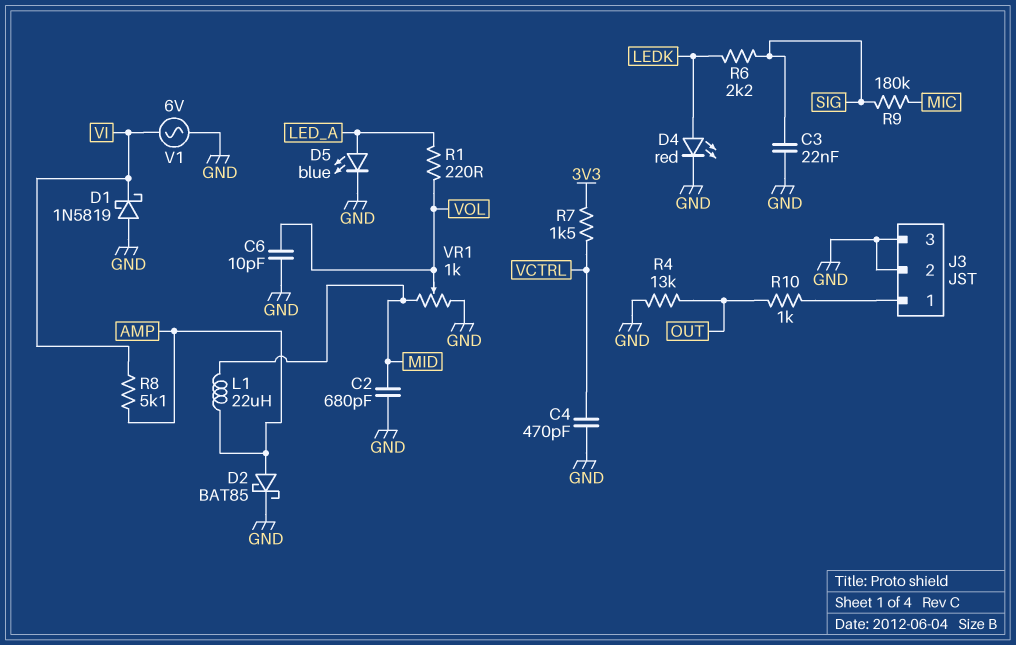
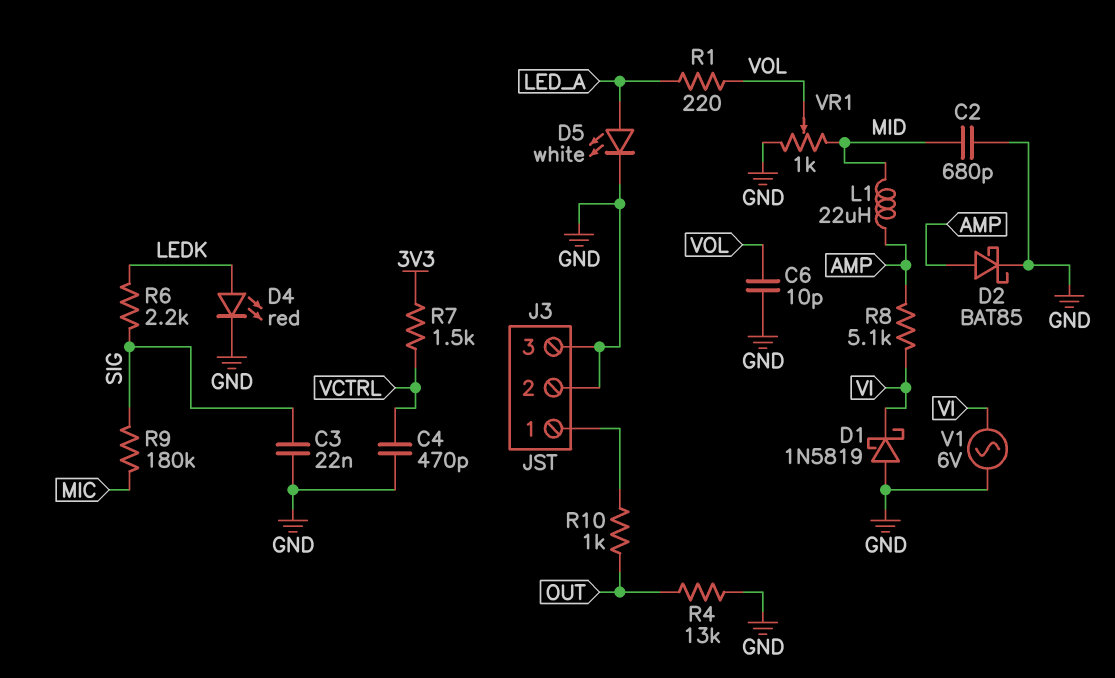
D5: LED blue (A LED_A, K GND) -> LED white (A LED_A, K GND)

